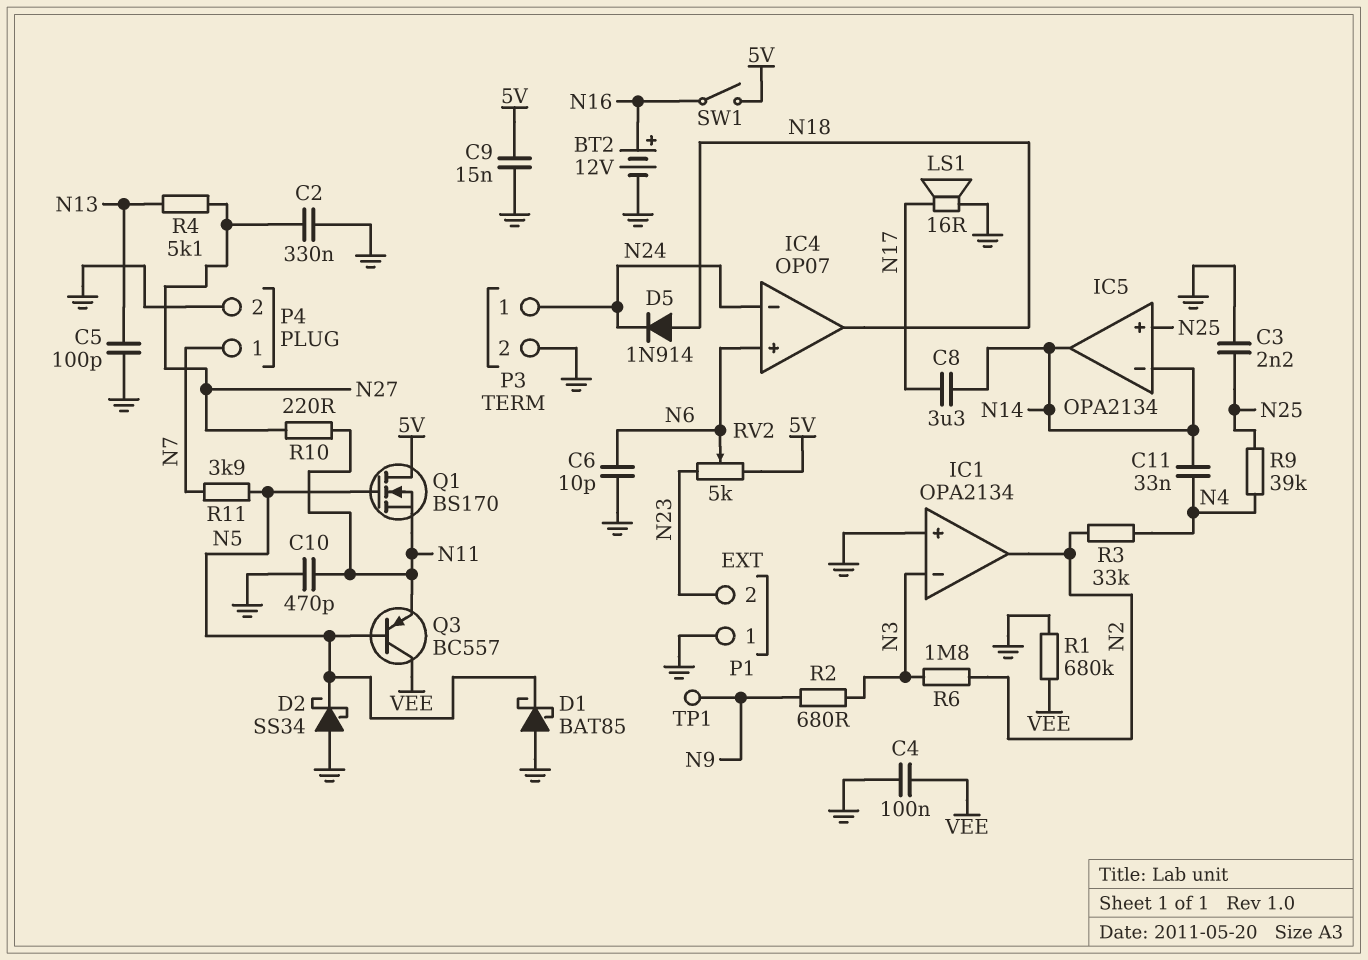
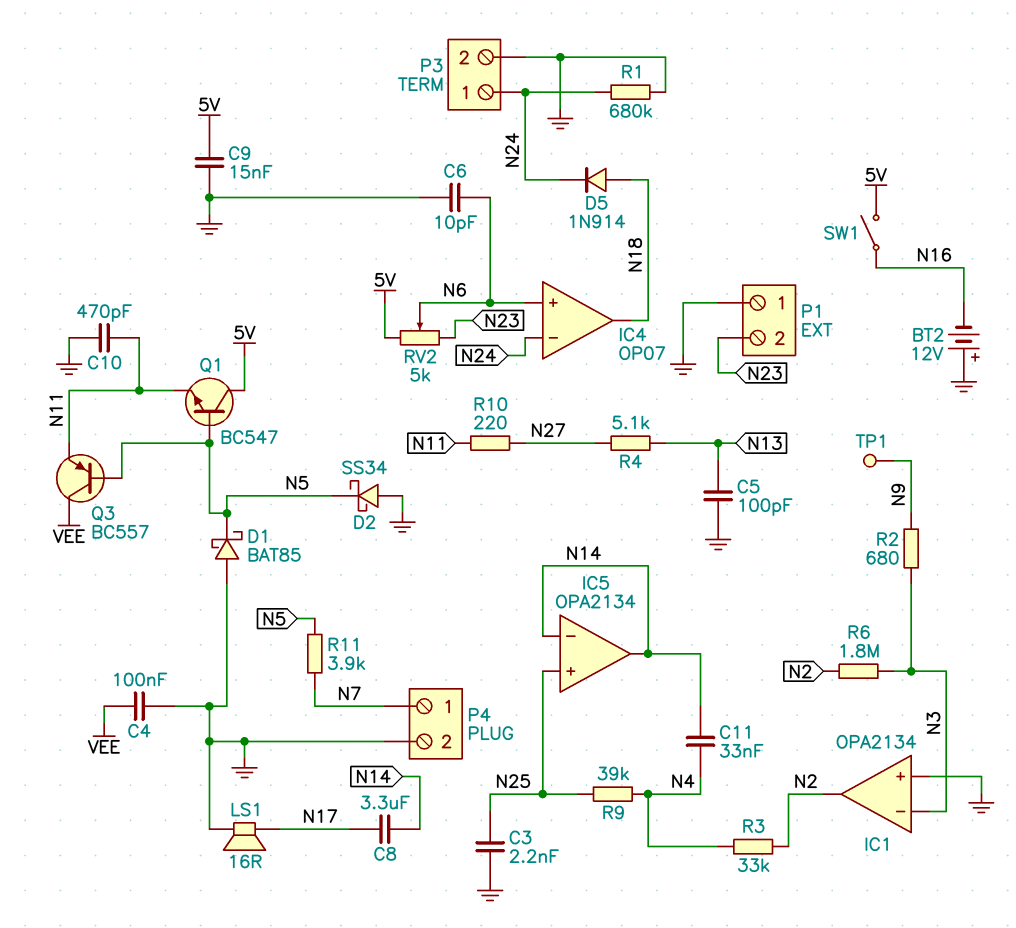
BT2: 12V (plus N16, minus GND) -> 12V (plus GND, minus N16)
C2: 330nF (GND, N27) -> none
Q1: NMOS BS170 (G N5, D 5V, S N11) -> NPN BC547 (B N5, C 5V, E N11)
R1: 680k (GND, VEE) -> 680k (GND, N24)

